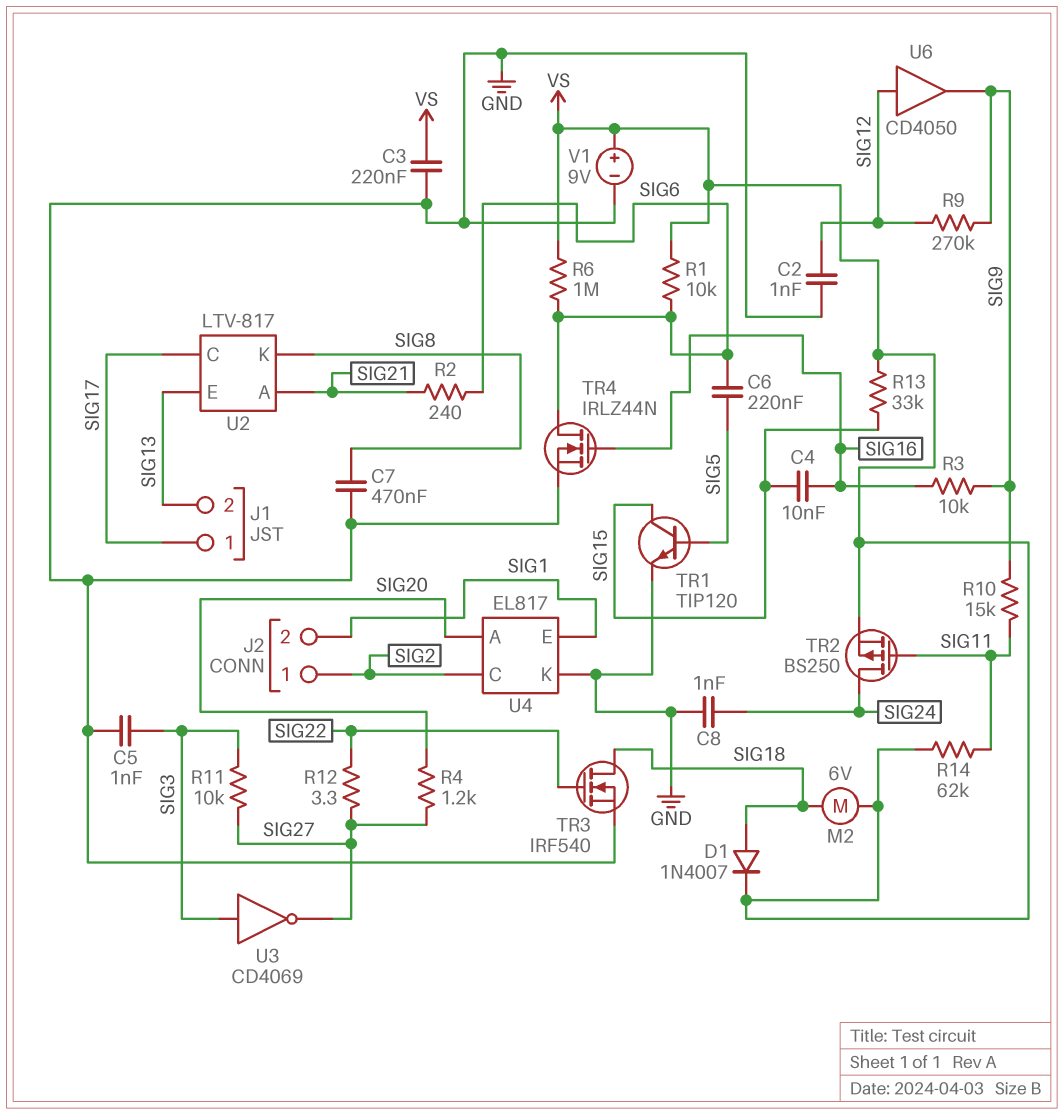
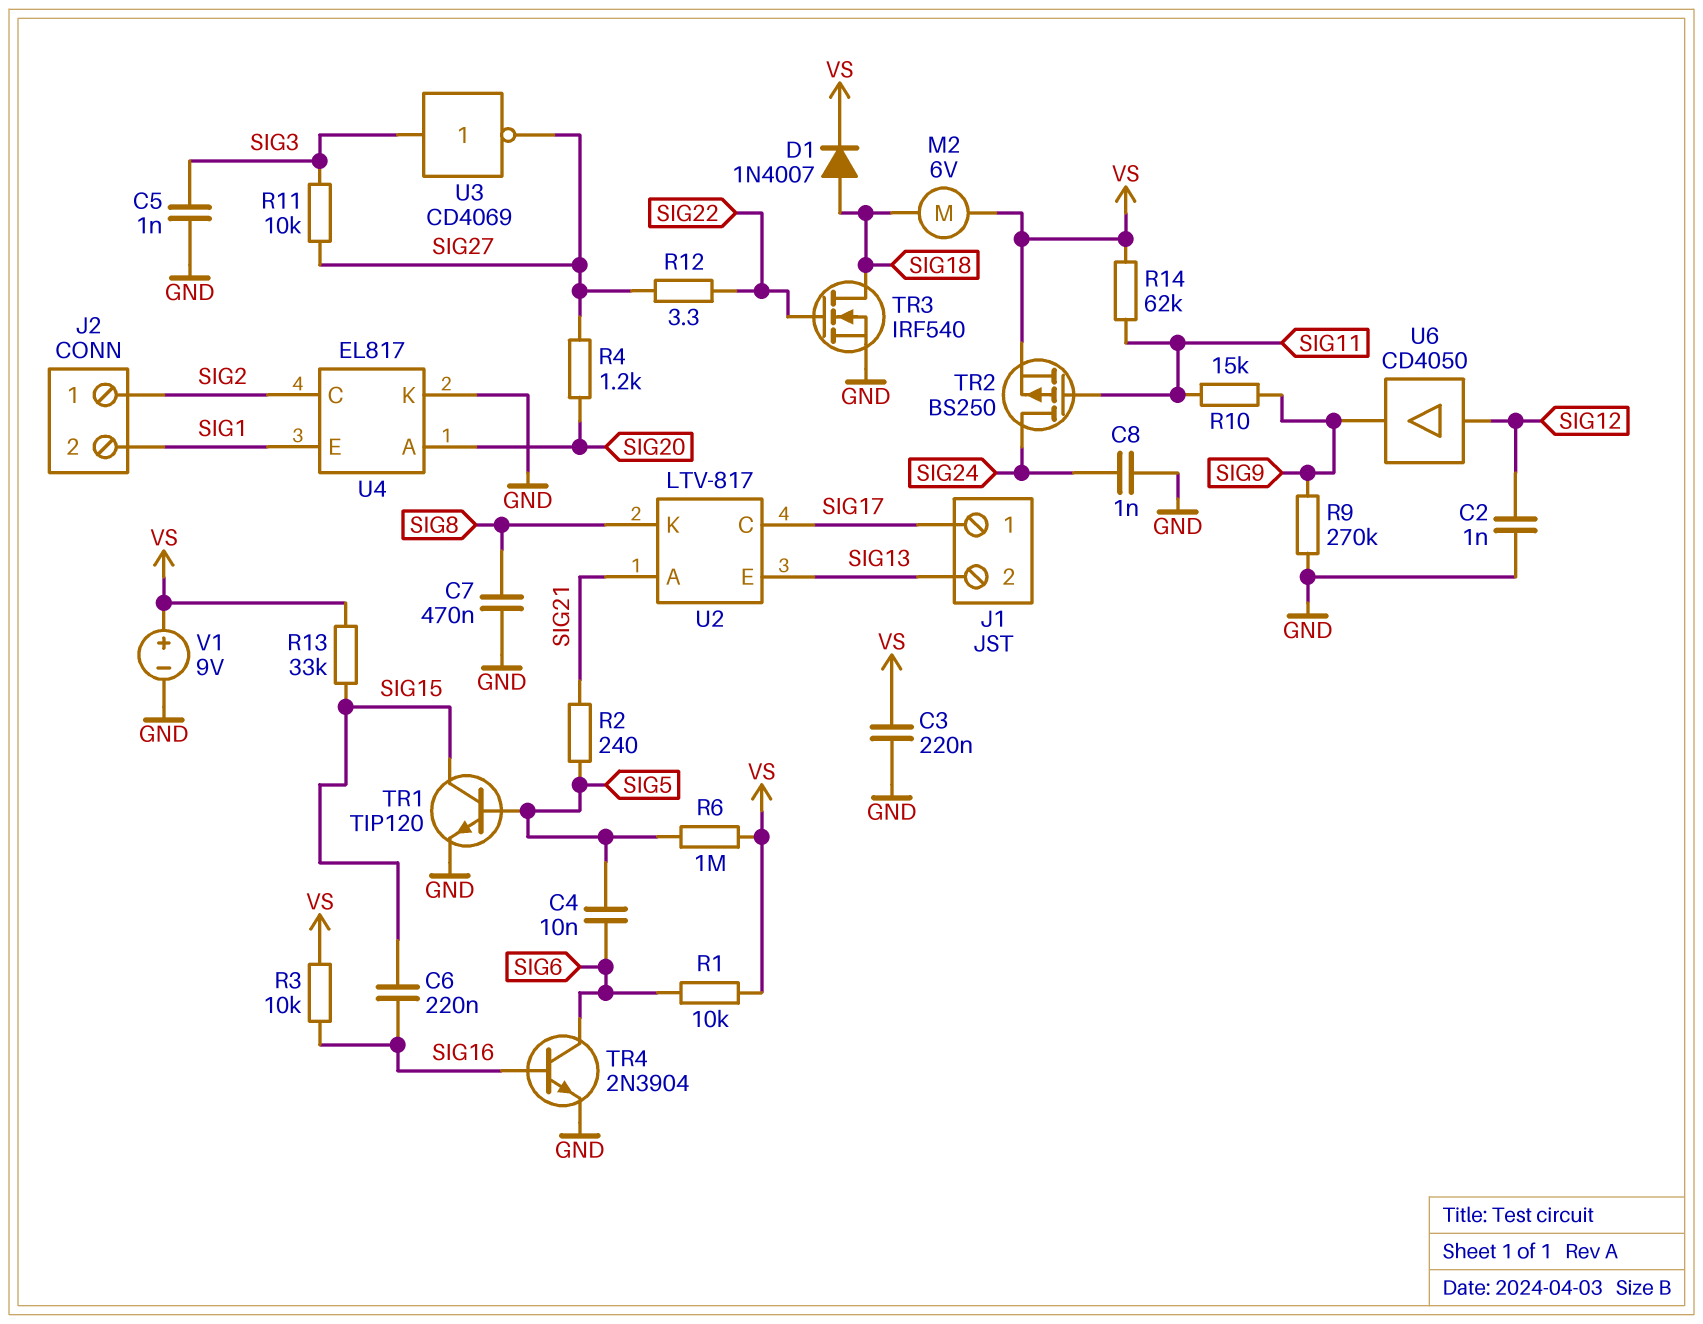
C4: 10nF (SIG15, SIG16) -> 10nF (SIG5, SIG6)
C6: 220nF (SIG5, SIG6) -> 220nF (SIG15, SIG16)
R2: 240 (SIG6, SIG21) -> 240 (SIG5, SIG21)
R3: 10k (SIG9, SIG16) -> 10k (SIG16, VS)
R6: 1M (SIG6, VS) -> 1M (SIG5, VS)
R9: 270k (SIG9, SIG12) -> 270k (GND, SIG9)
TR4: NMOS IRLZ44N (G SIG16, D SIG6, S GND) -> NPN 2N3904 (B SIG16, C SIG6, E GND)

